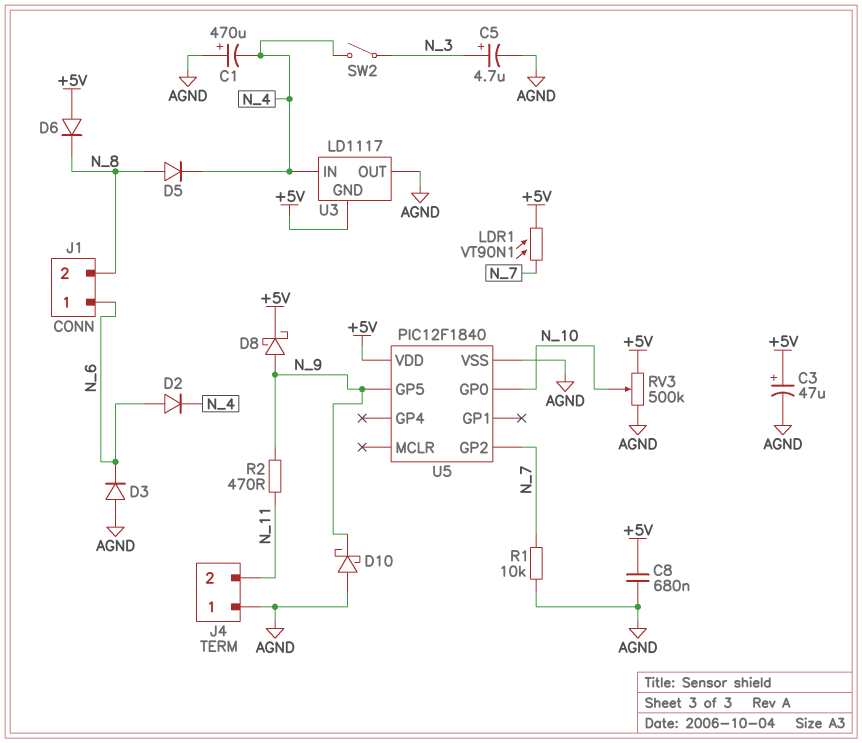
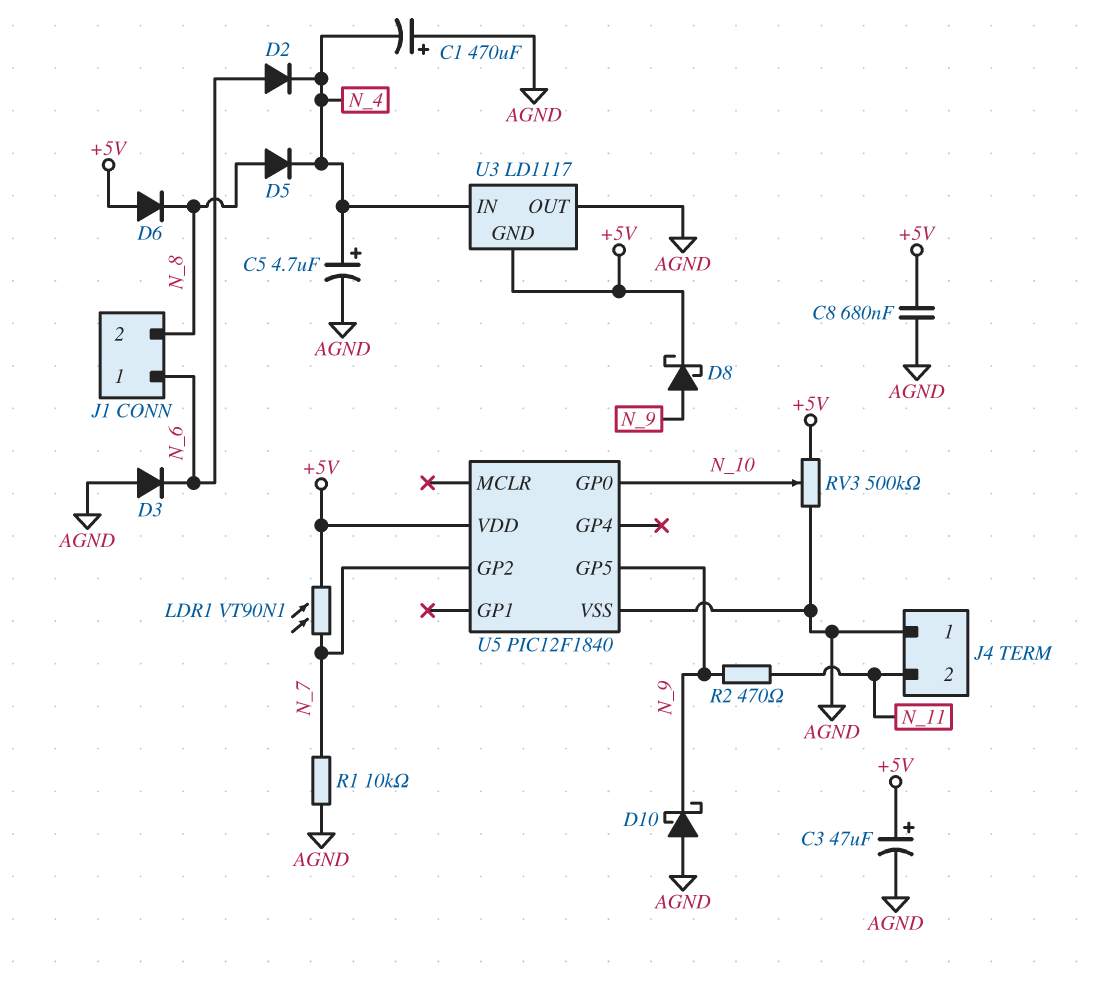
C5: 4.7uF (plus N_3, minus AGND) -> 4.7uF (plus N_4, minus AGND)
SW2: switch (N_3, N_4) -> none

